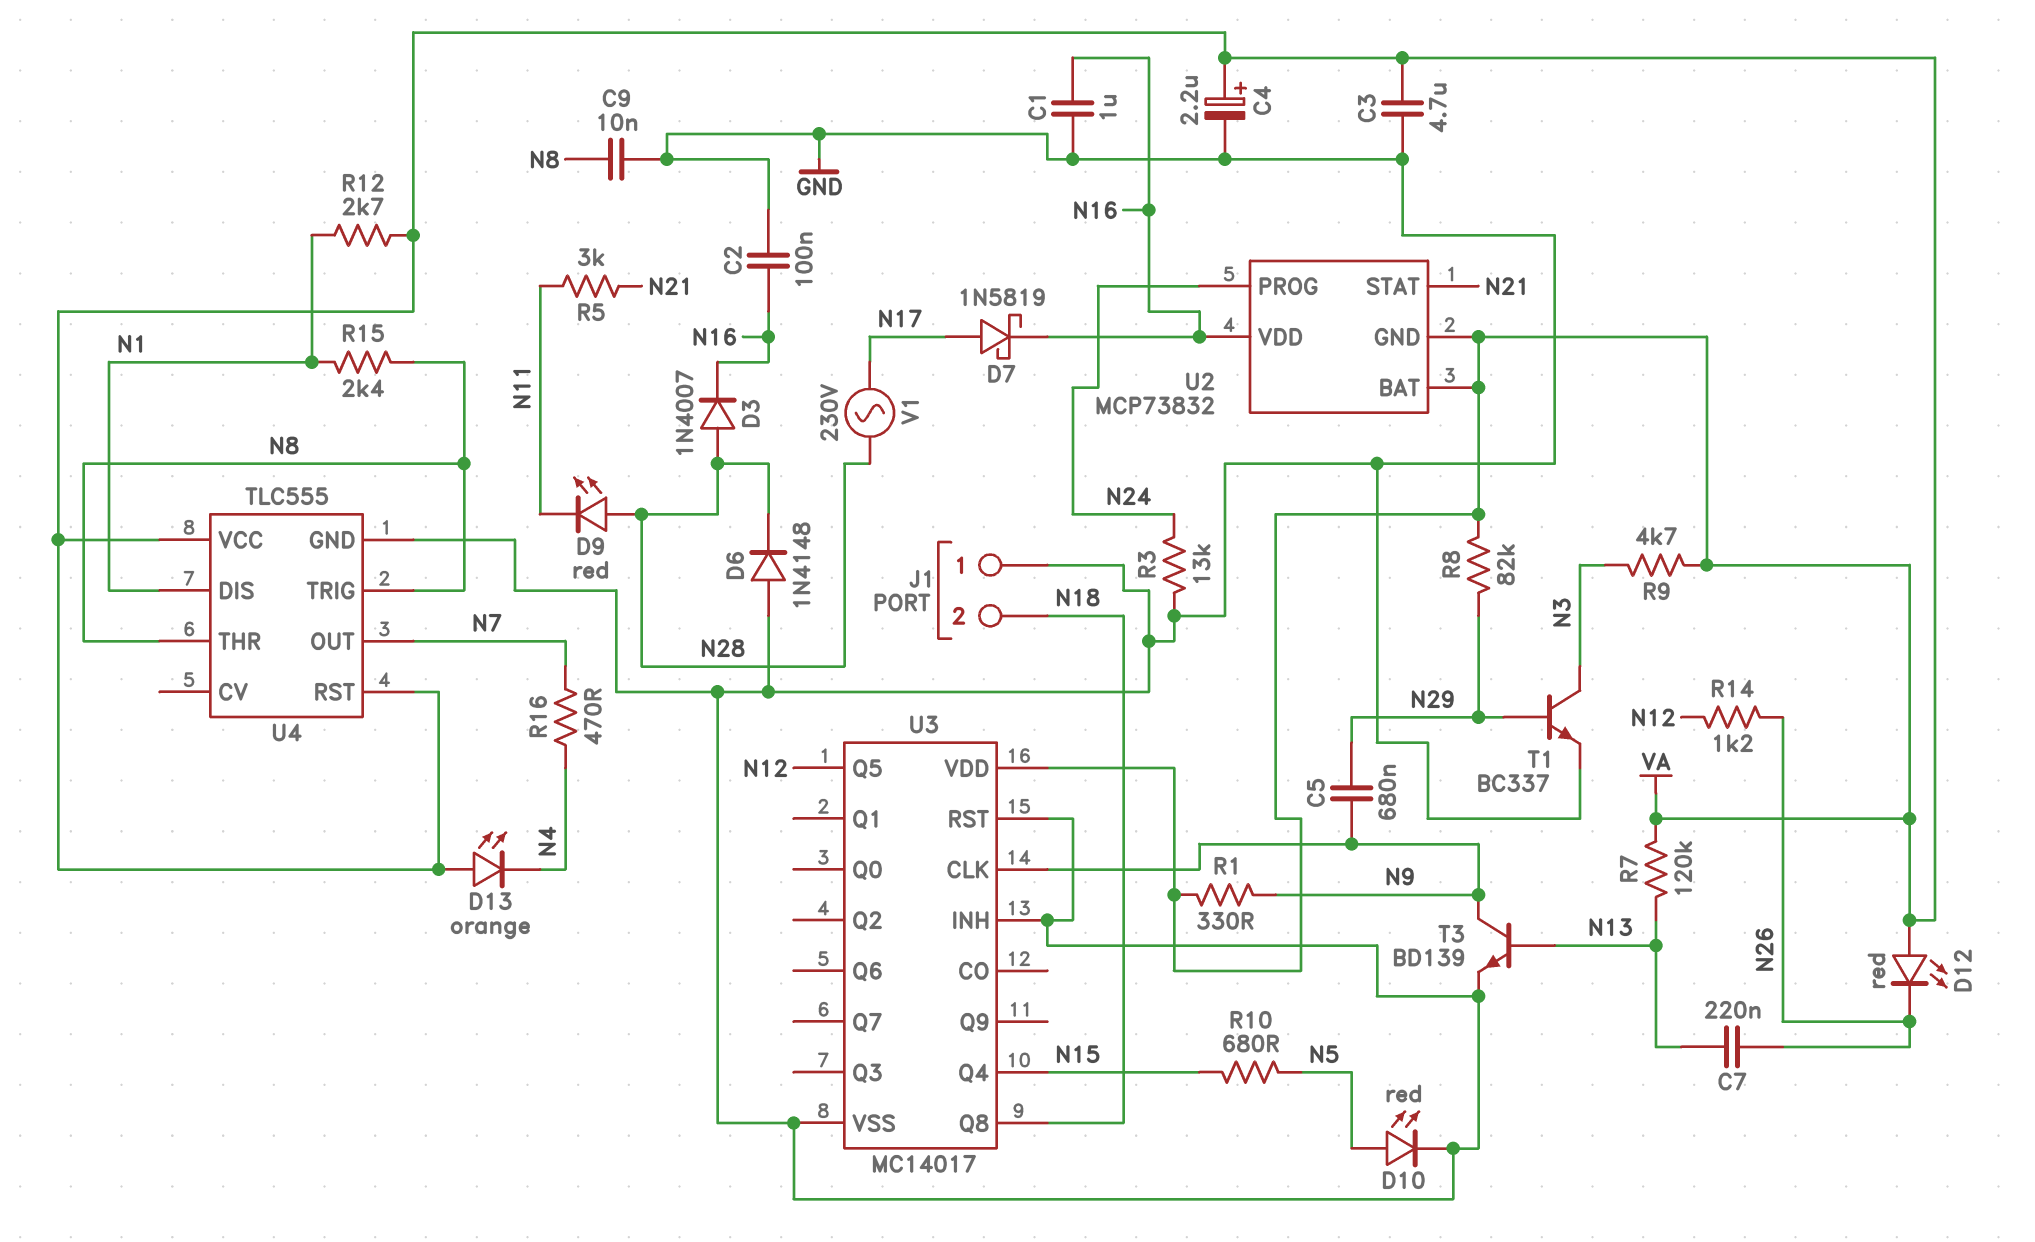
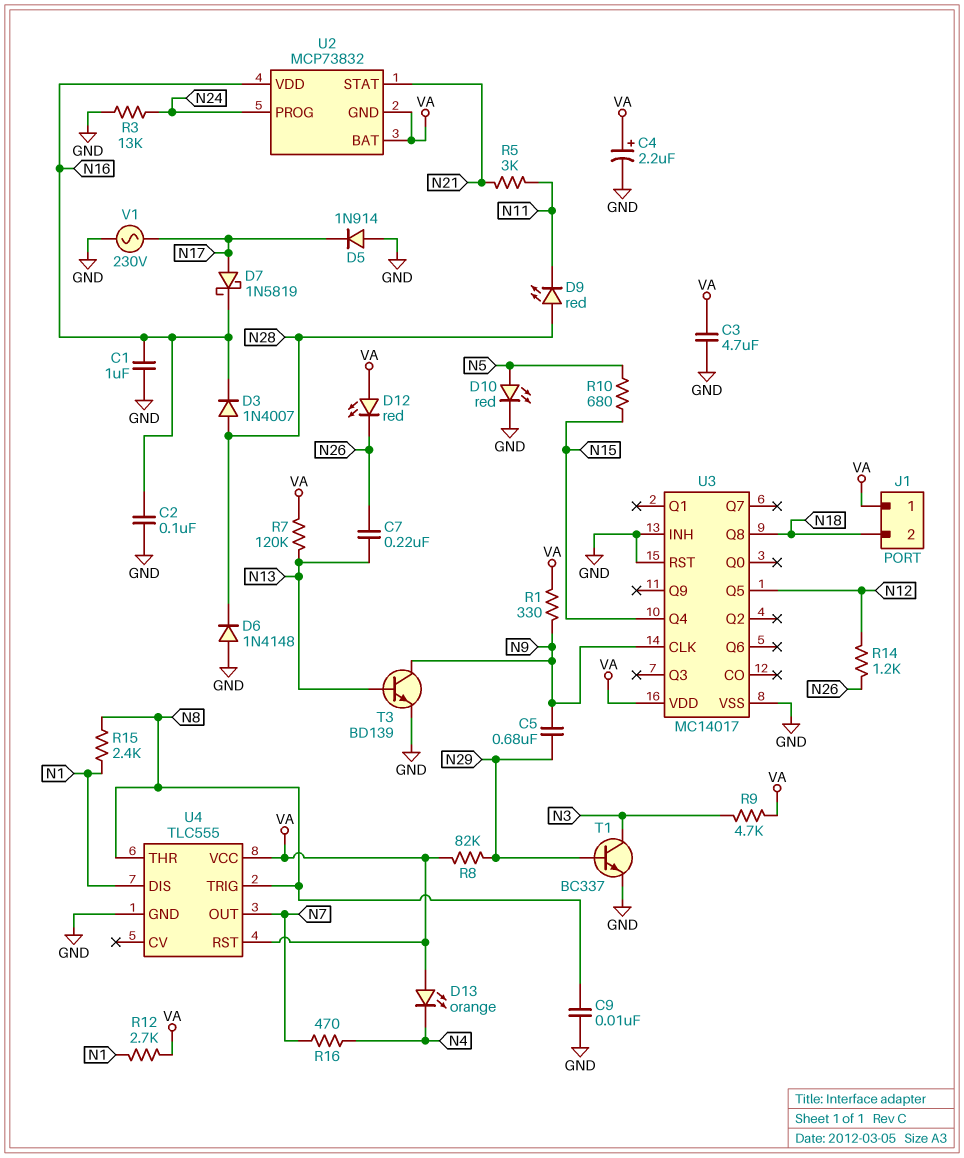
D5: none -> diode 1N914 (A GND, K N17)
J1 pin 1: GND -> VA
V1: AC 230V (N17, N28) -> AC 230V (GND, N17)

